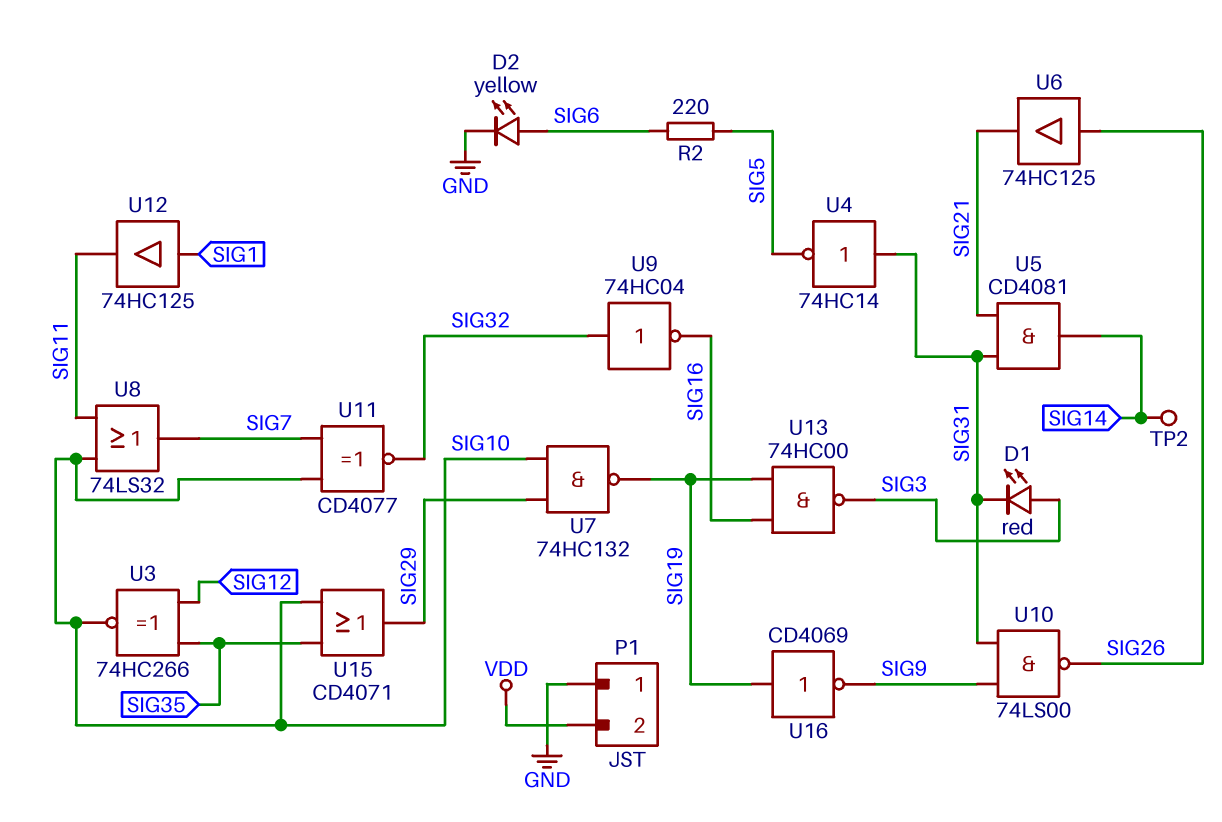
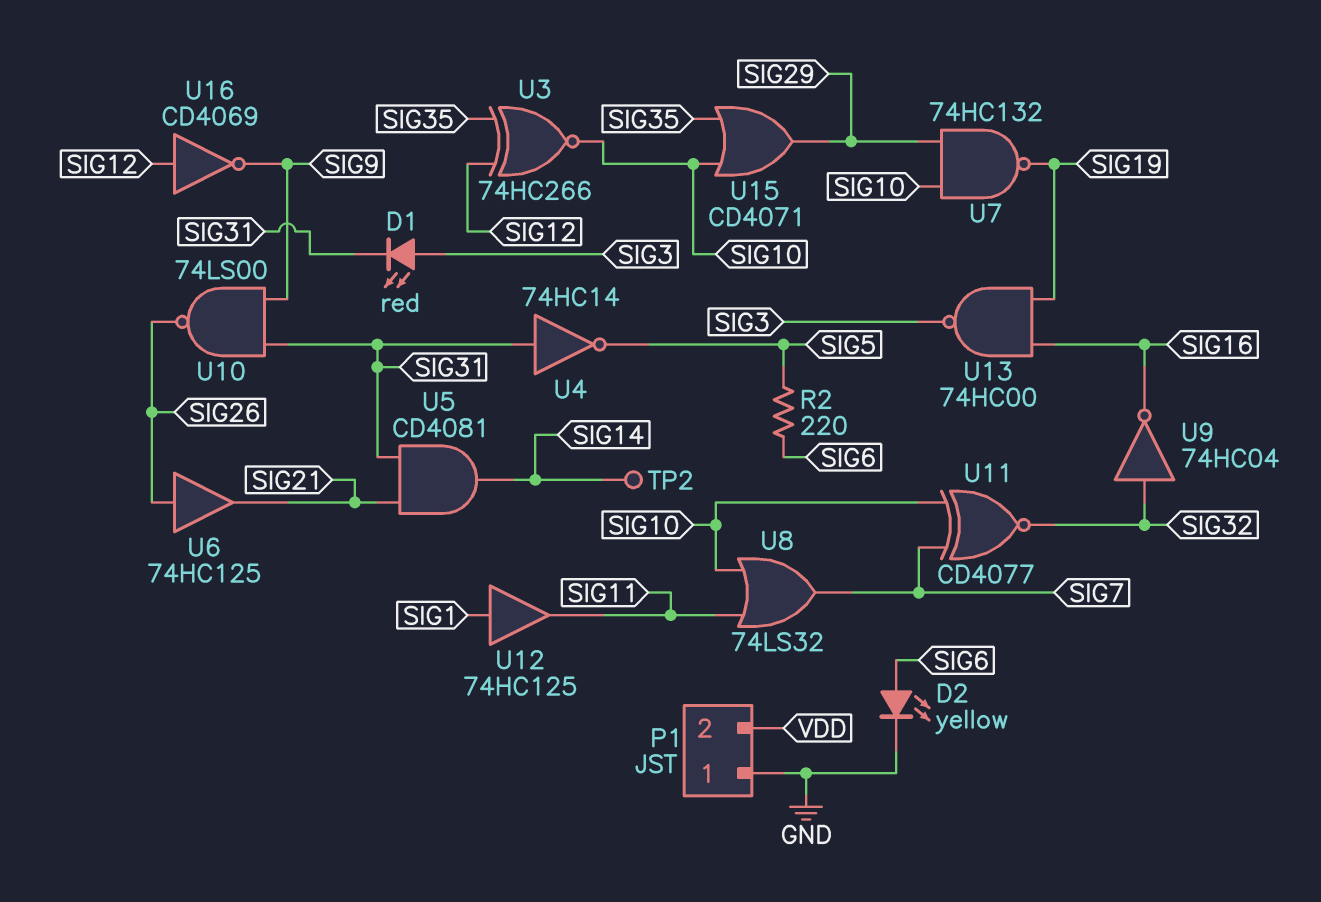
U16: NOT CD4069 (in SIG19, out SIG9) -> NOT CD4069 (in SIG12, out SIG9)

